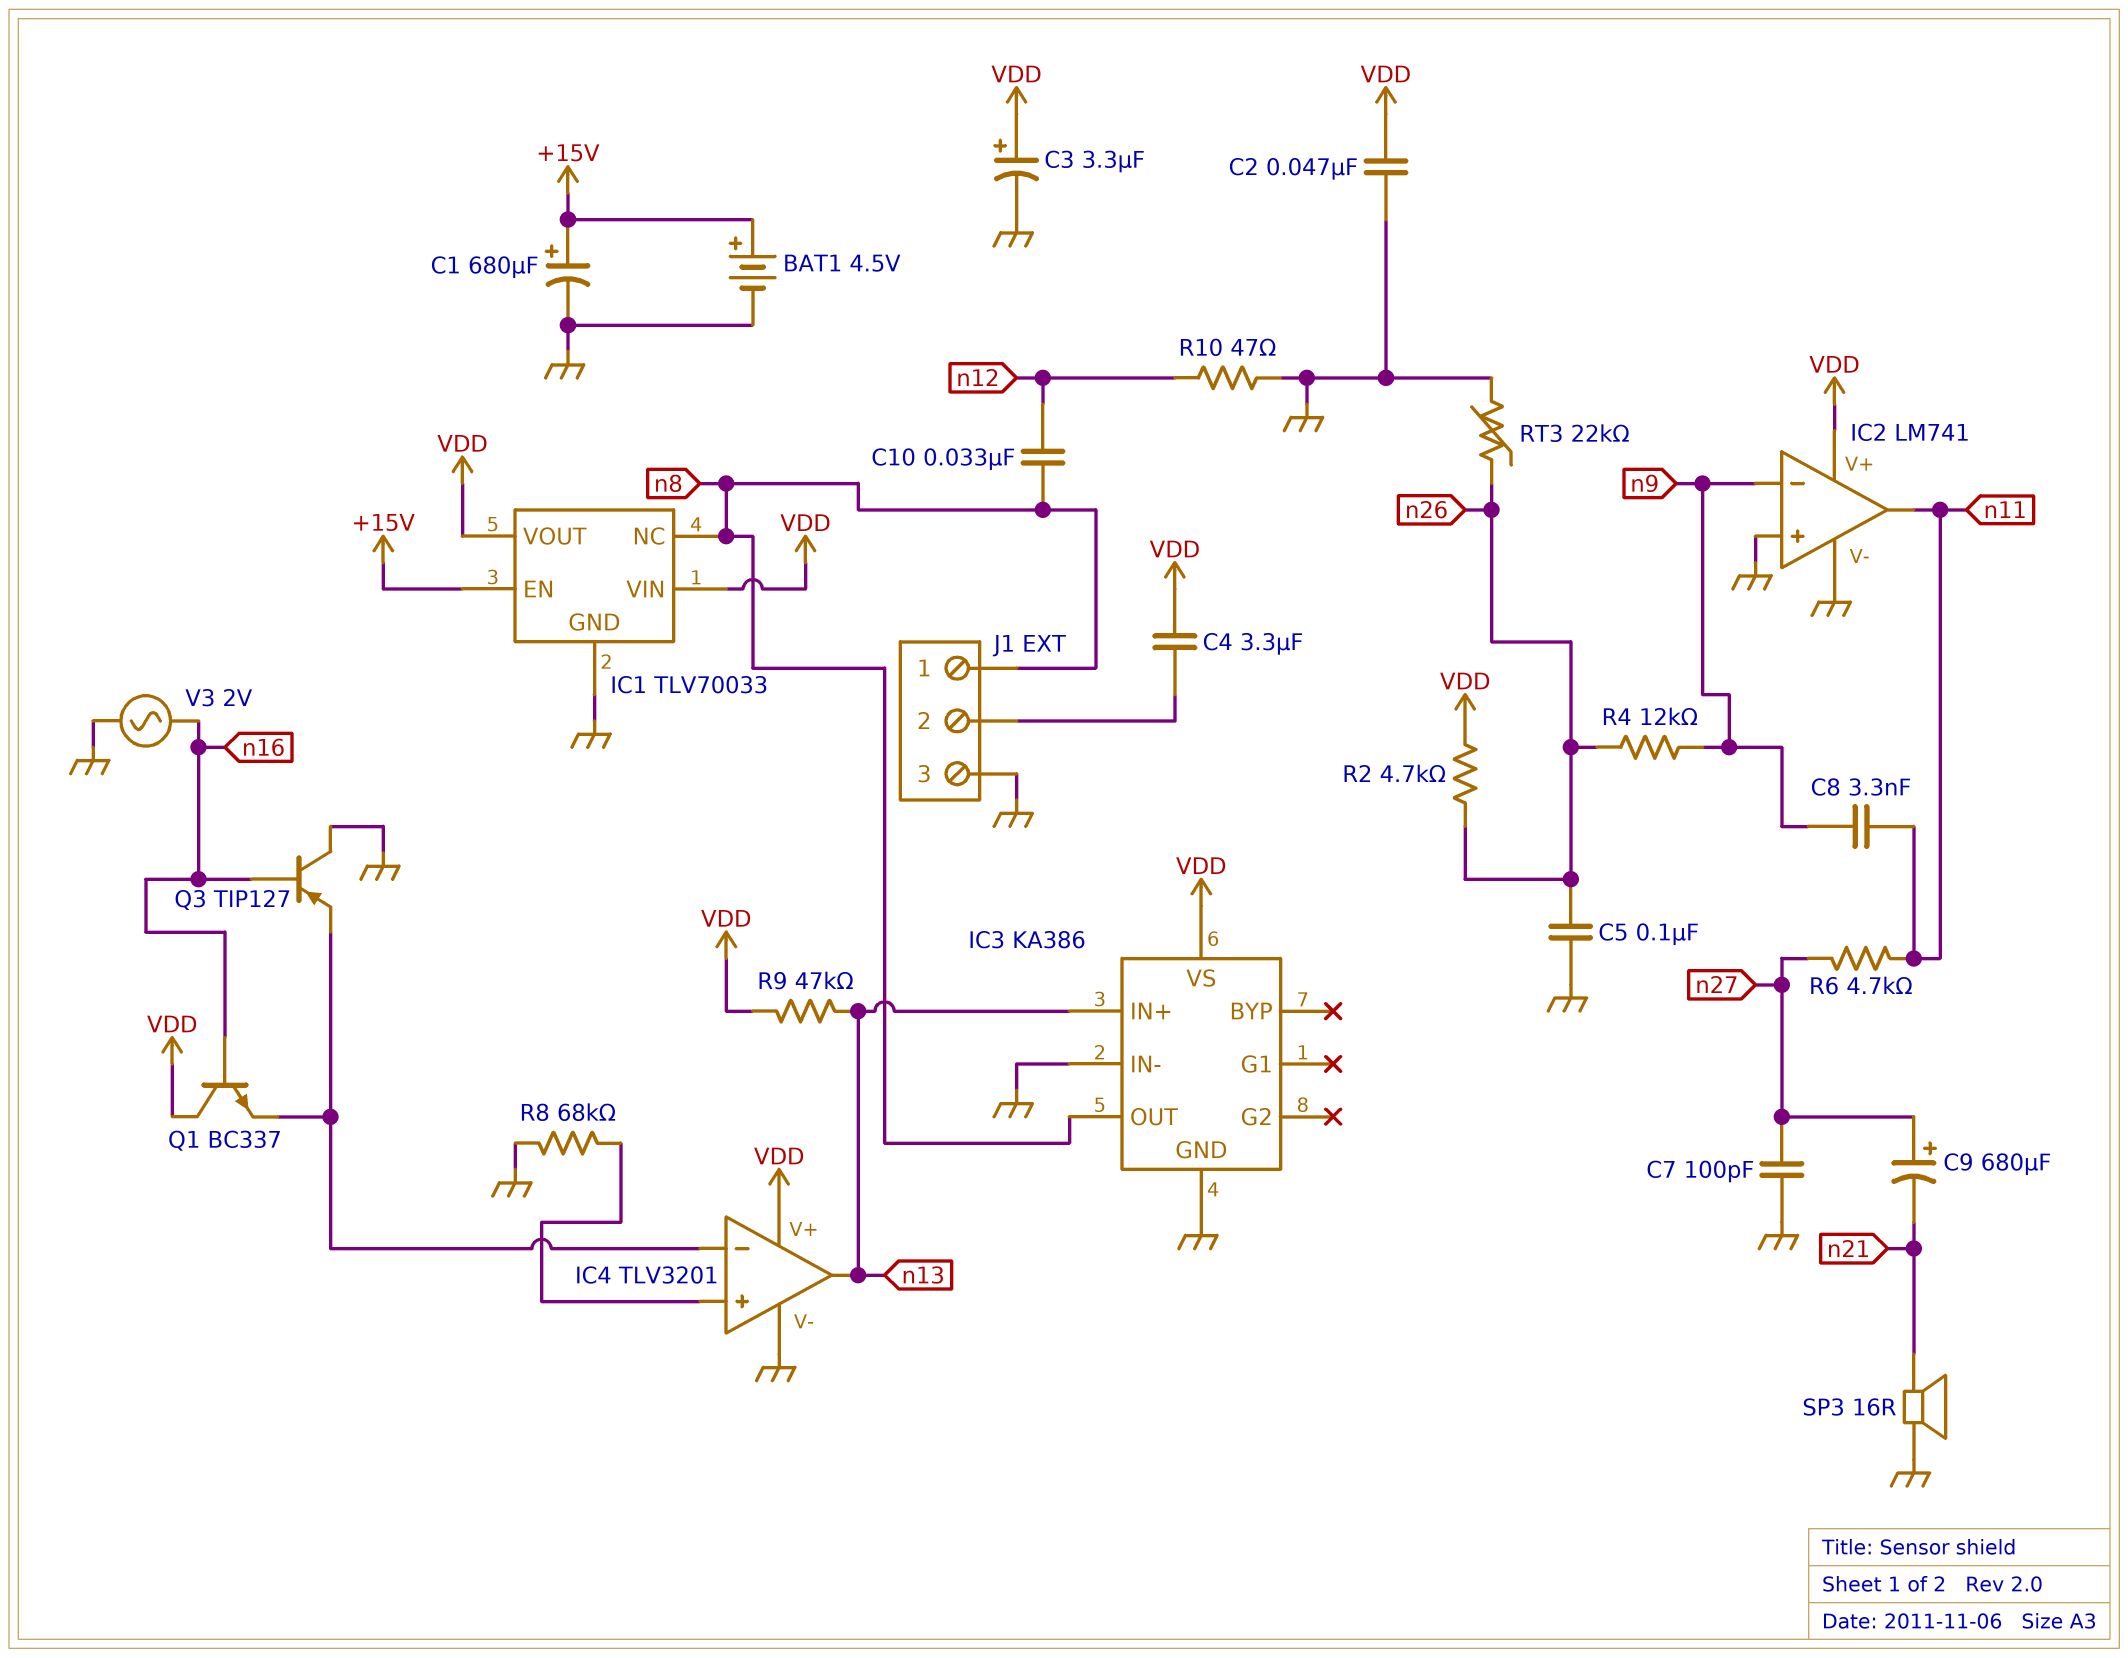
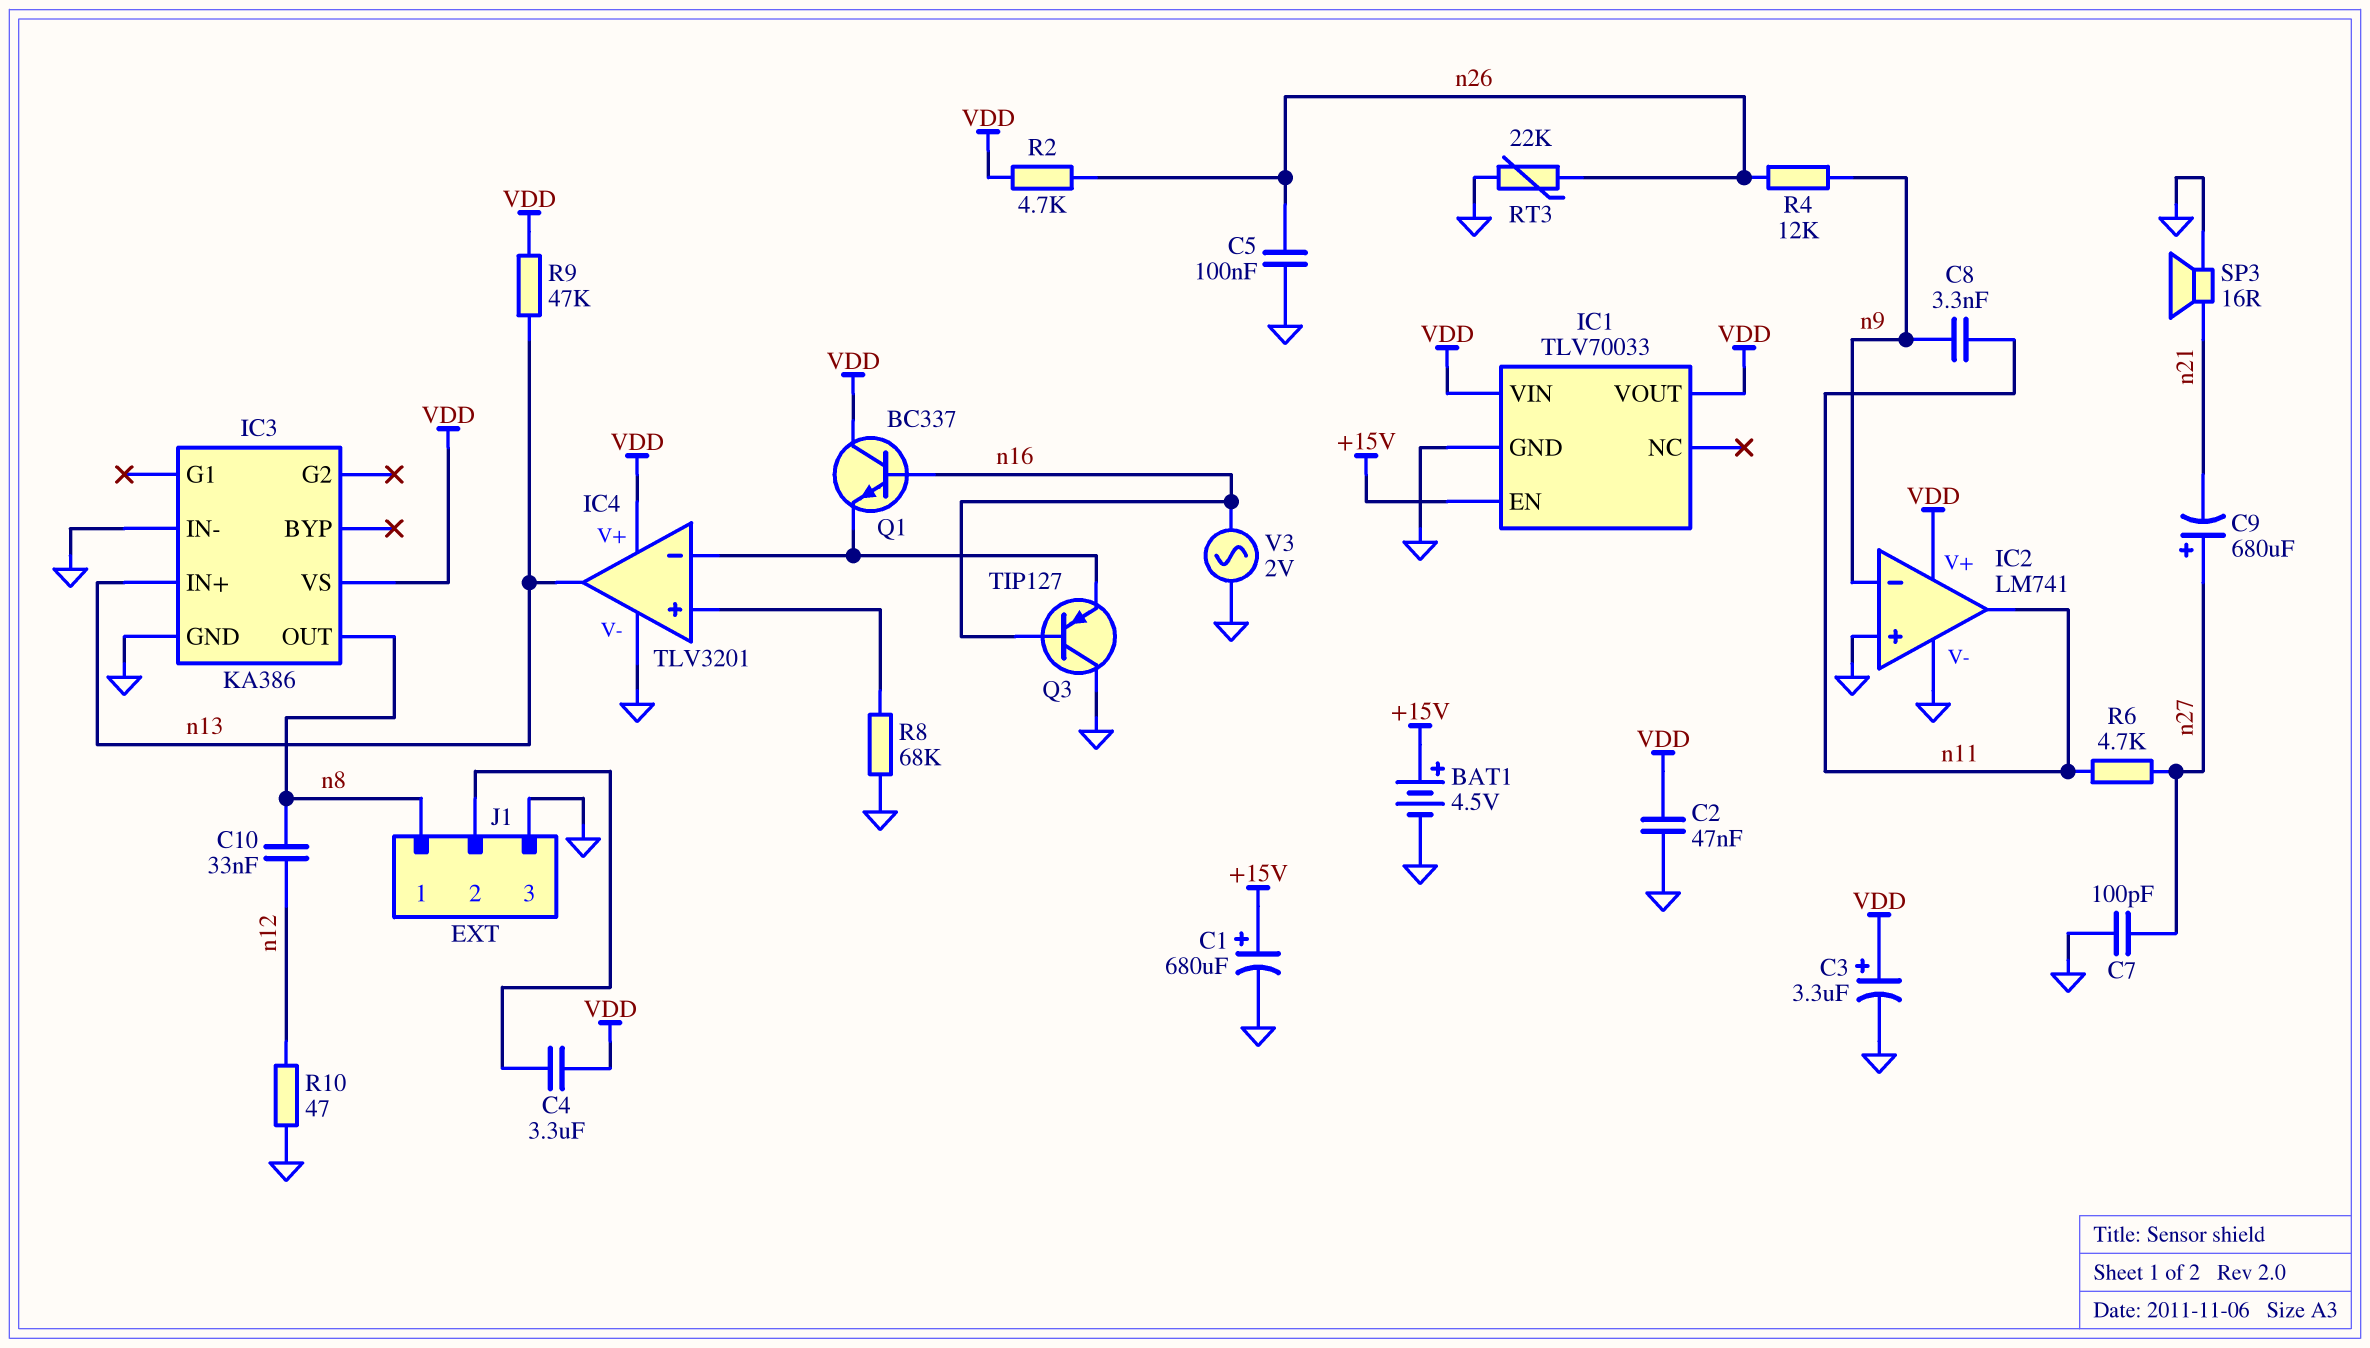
IC1 pin NC: n8 -> none

